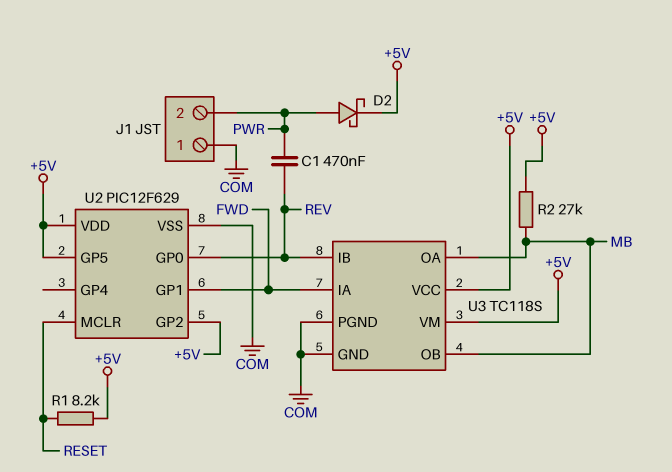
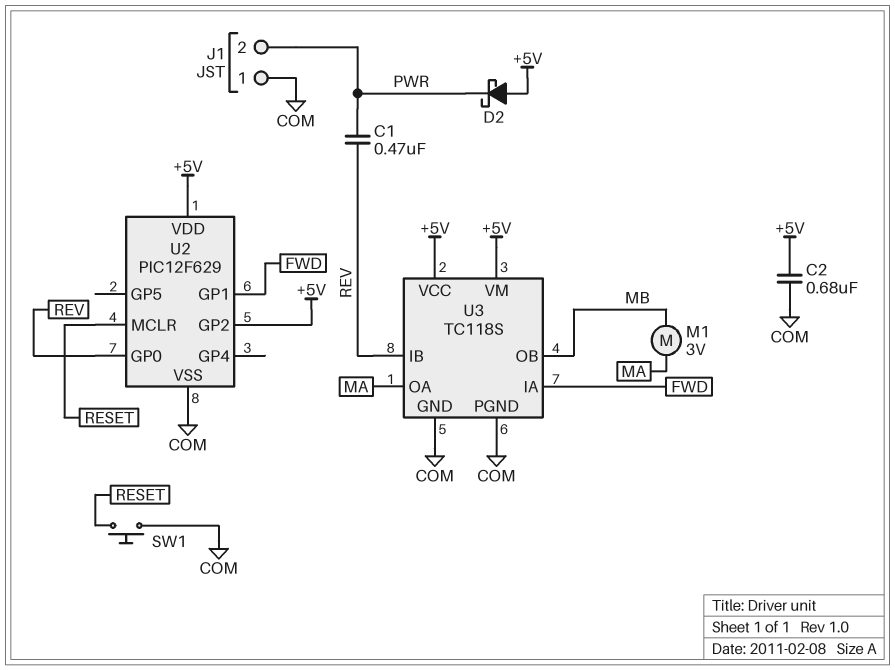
C2: none -> 680nF (+5V, COM)
D2: schottky (A PWR, K +5V) -> schottky (A +5V, K PWR)
M1: none -> motor 3V (MA, MB)
R1: 8.2k (+5V, RESET) -> none
R2: 27k (+5V, MB) -> none
SW1: none -> button (COM, RESET)
U2 pin GP5: +5V -> none
U3 pin OA: MB -> MA

